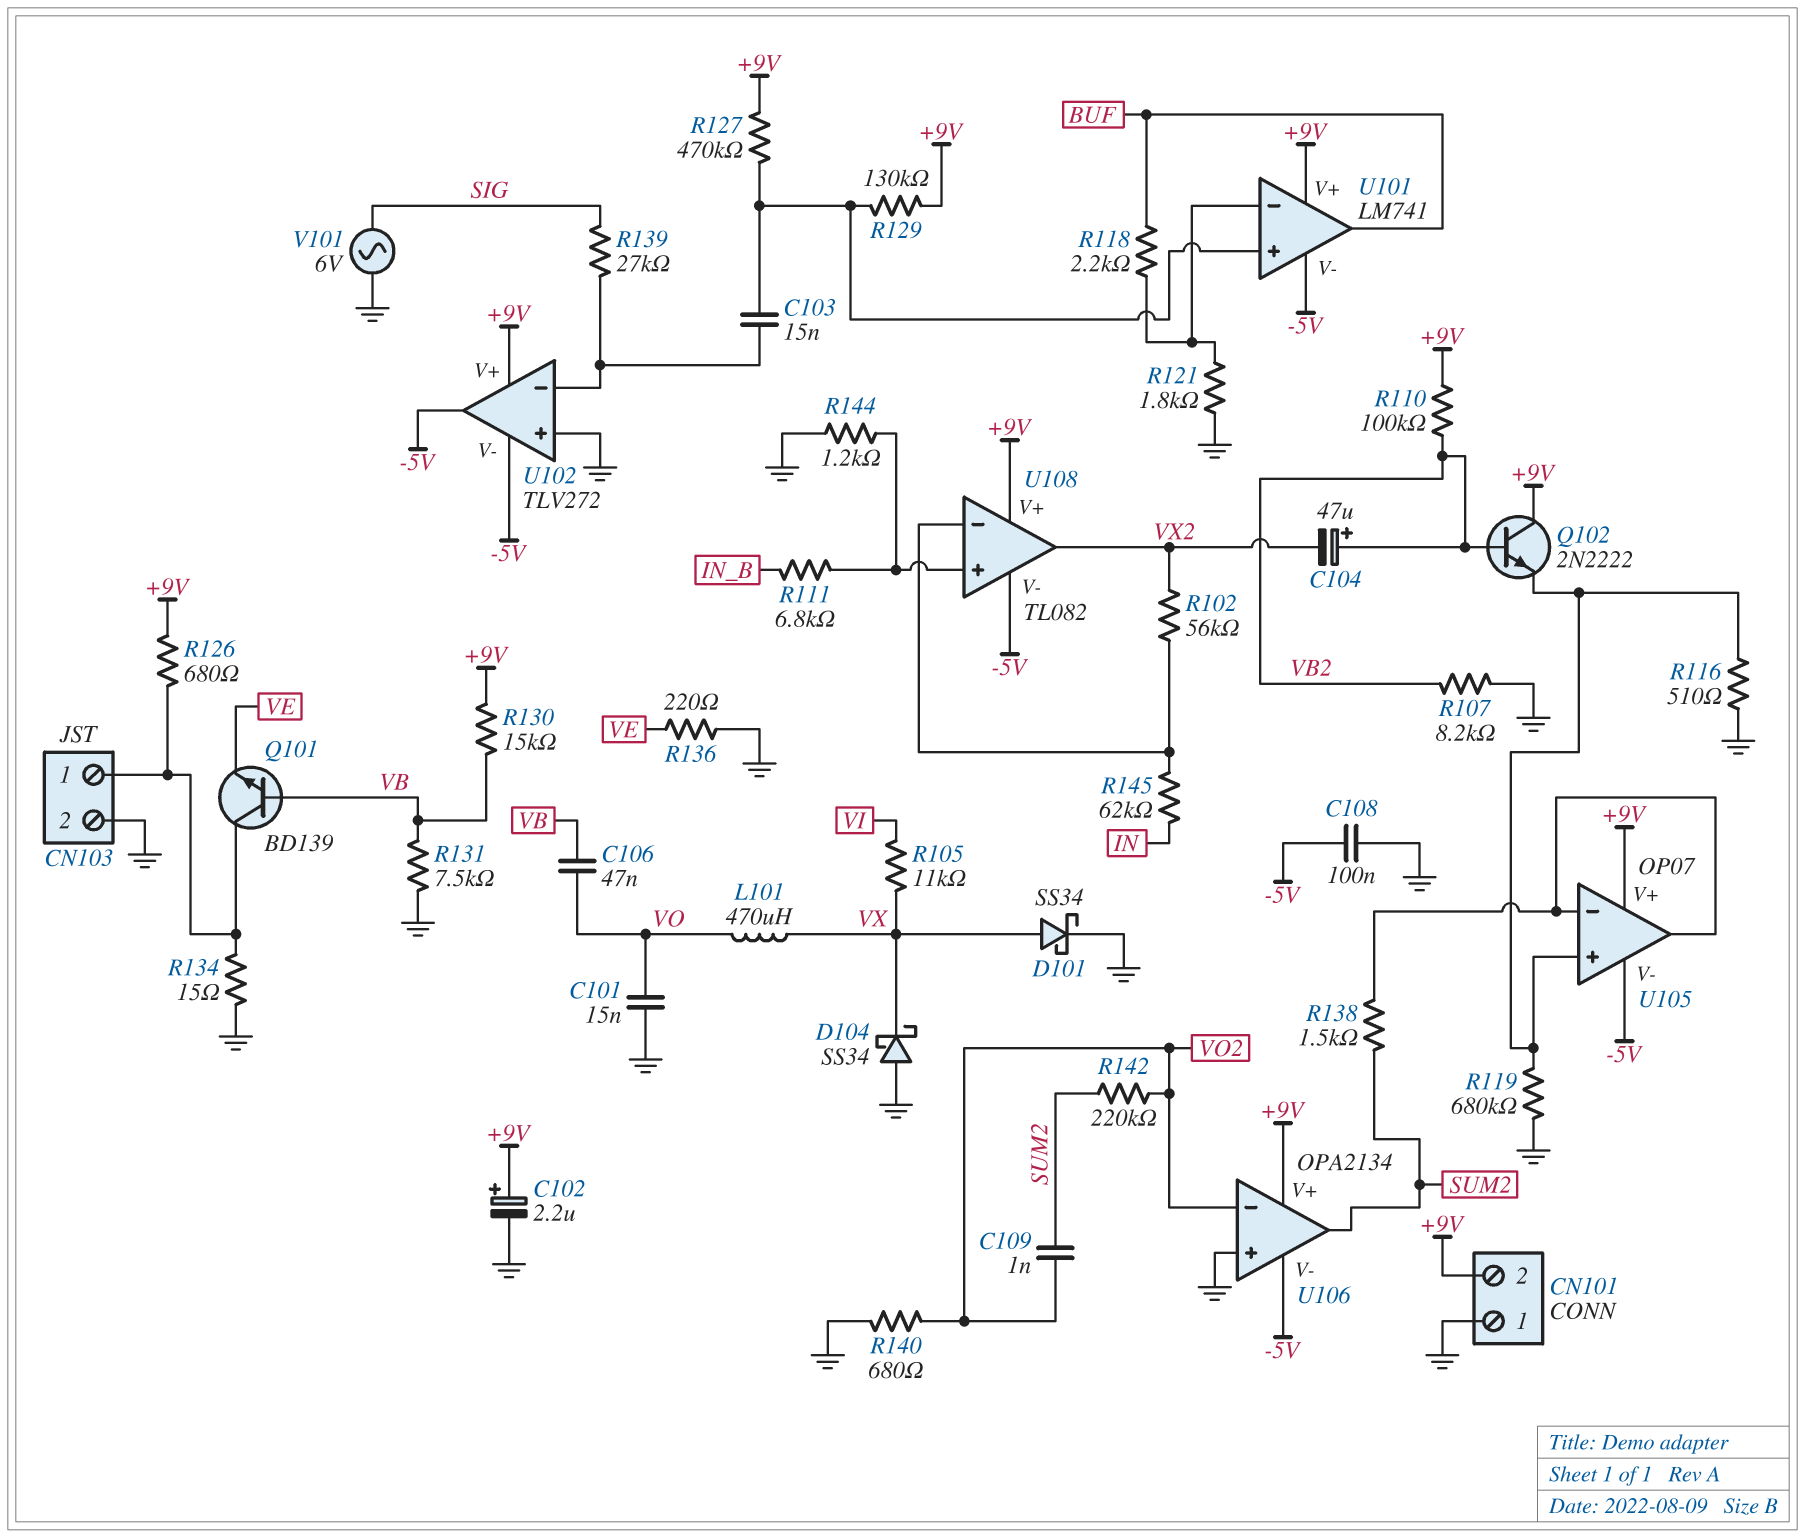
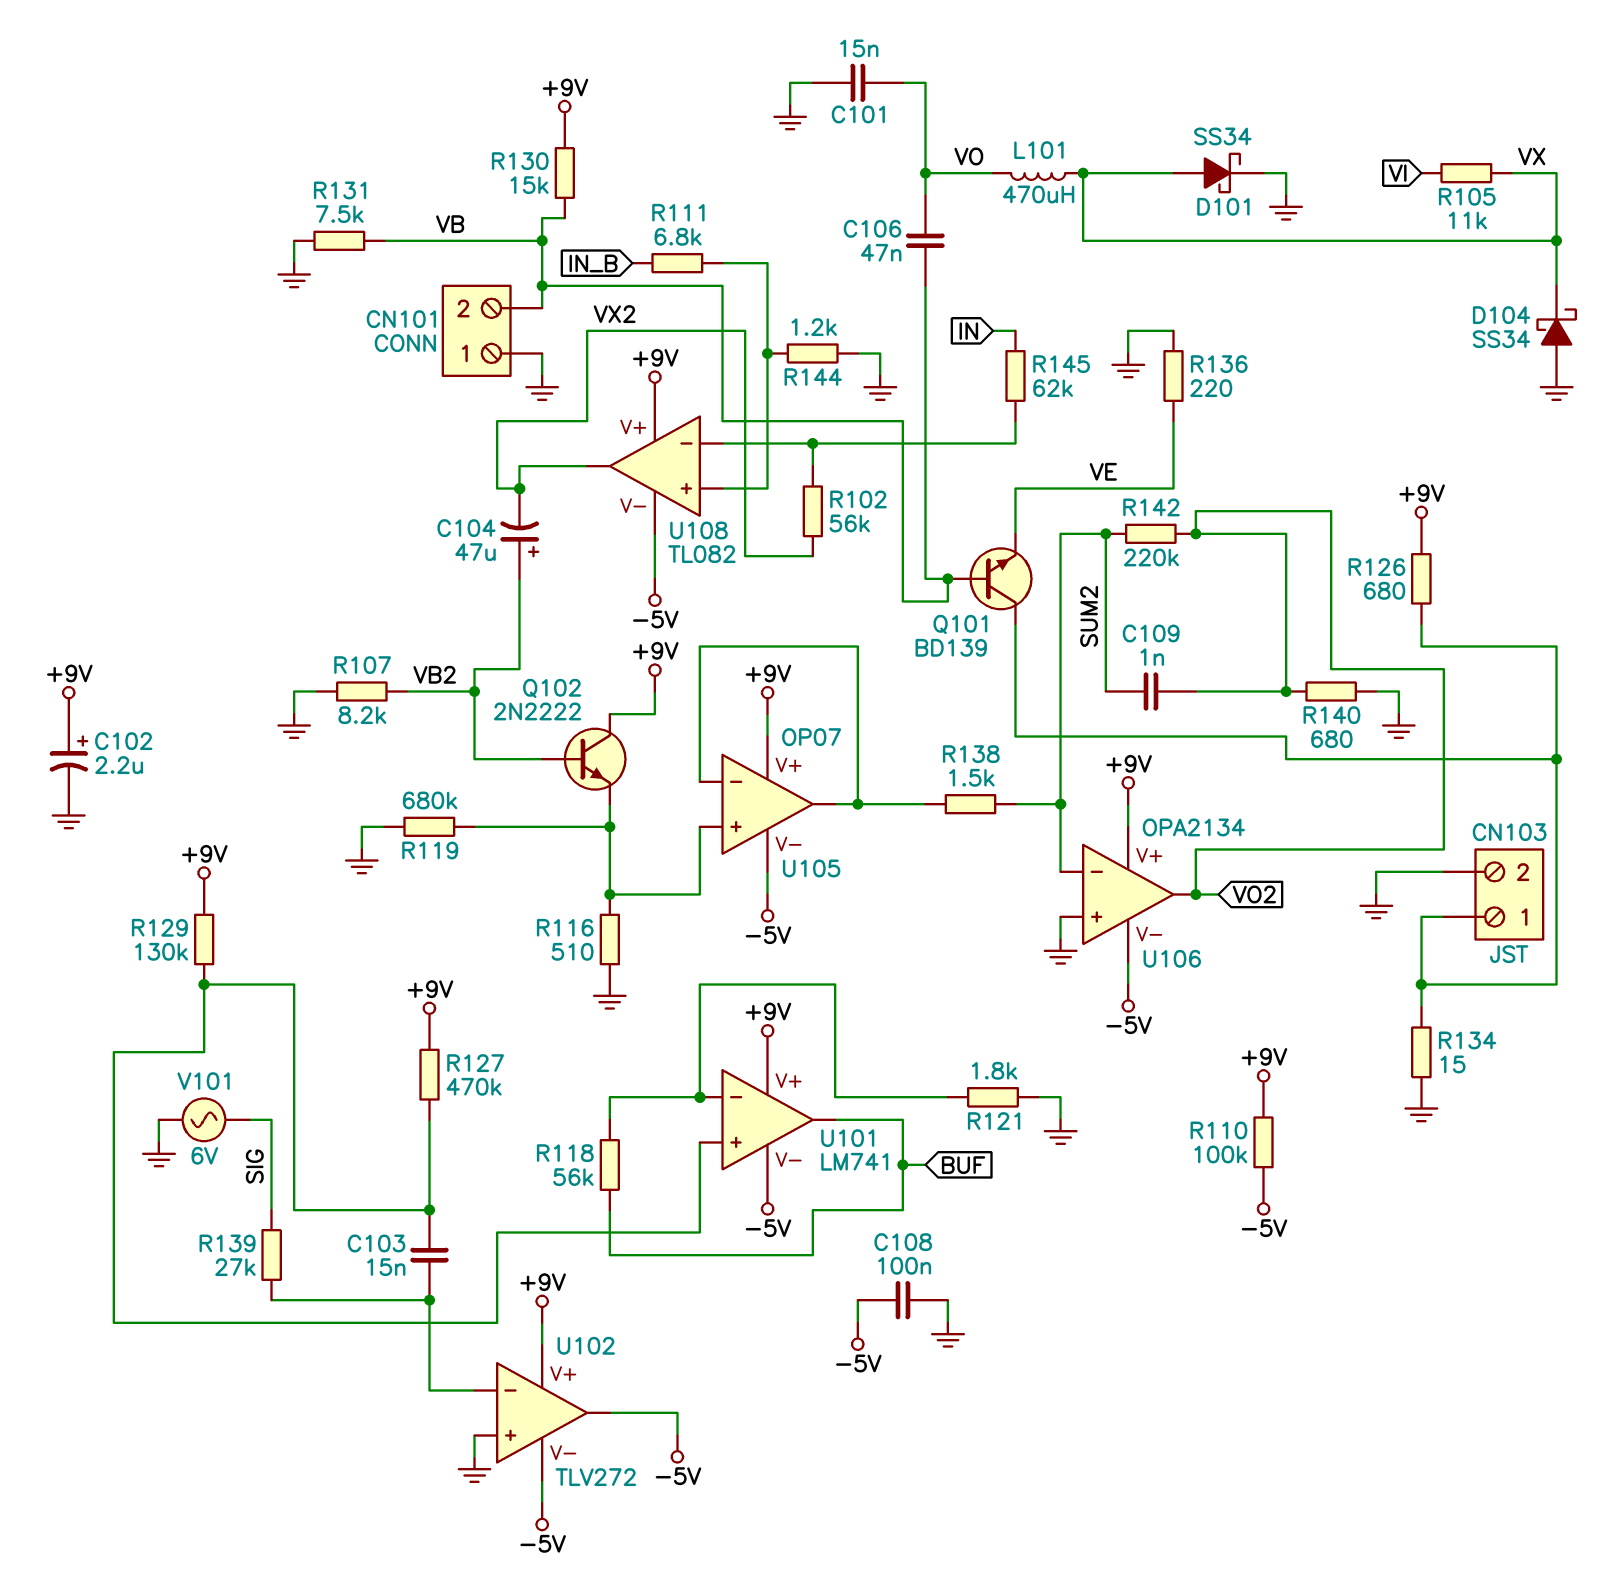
CN101 pin 2: +9V -> VB
R110: 100k (+9V, VB2) -> 100k (+9V, -5V)
R118: 2.2k (BUF, U101/in-) -> 56k (BUF, U101/in-)
U106 pin in-: VO2 -> SUM2
U106 pin out: SUM2 -> VO2

